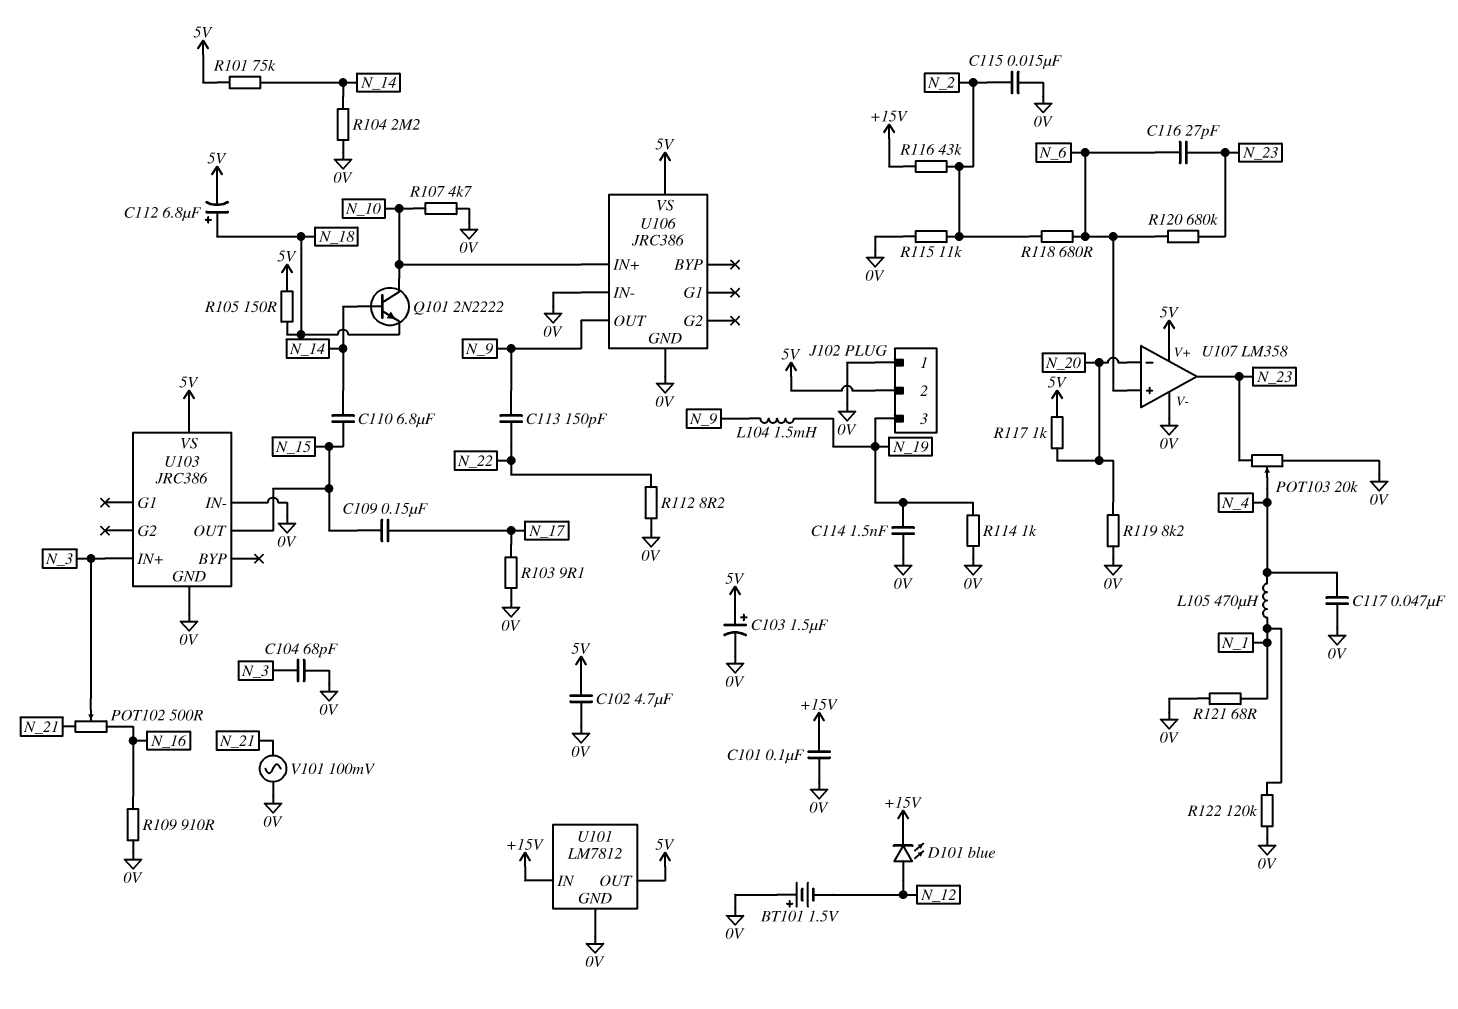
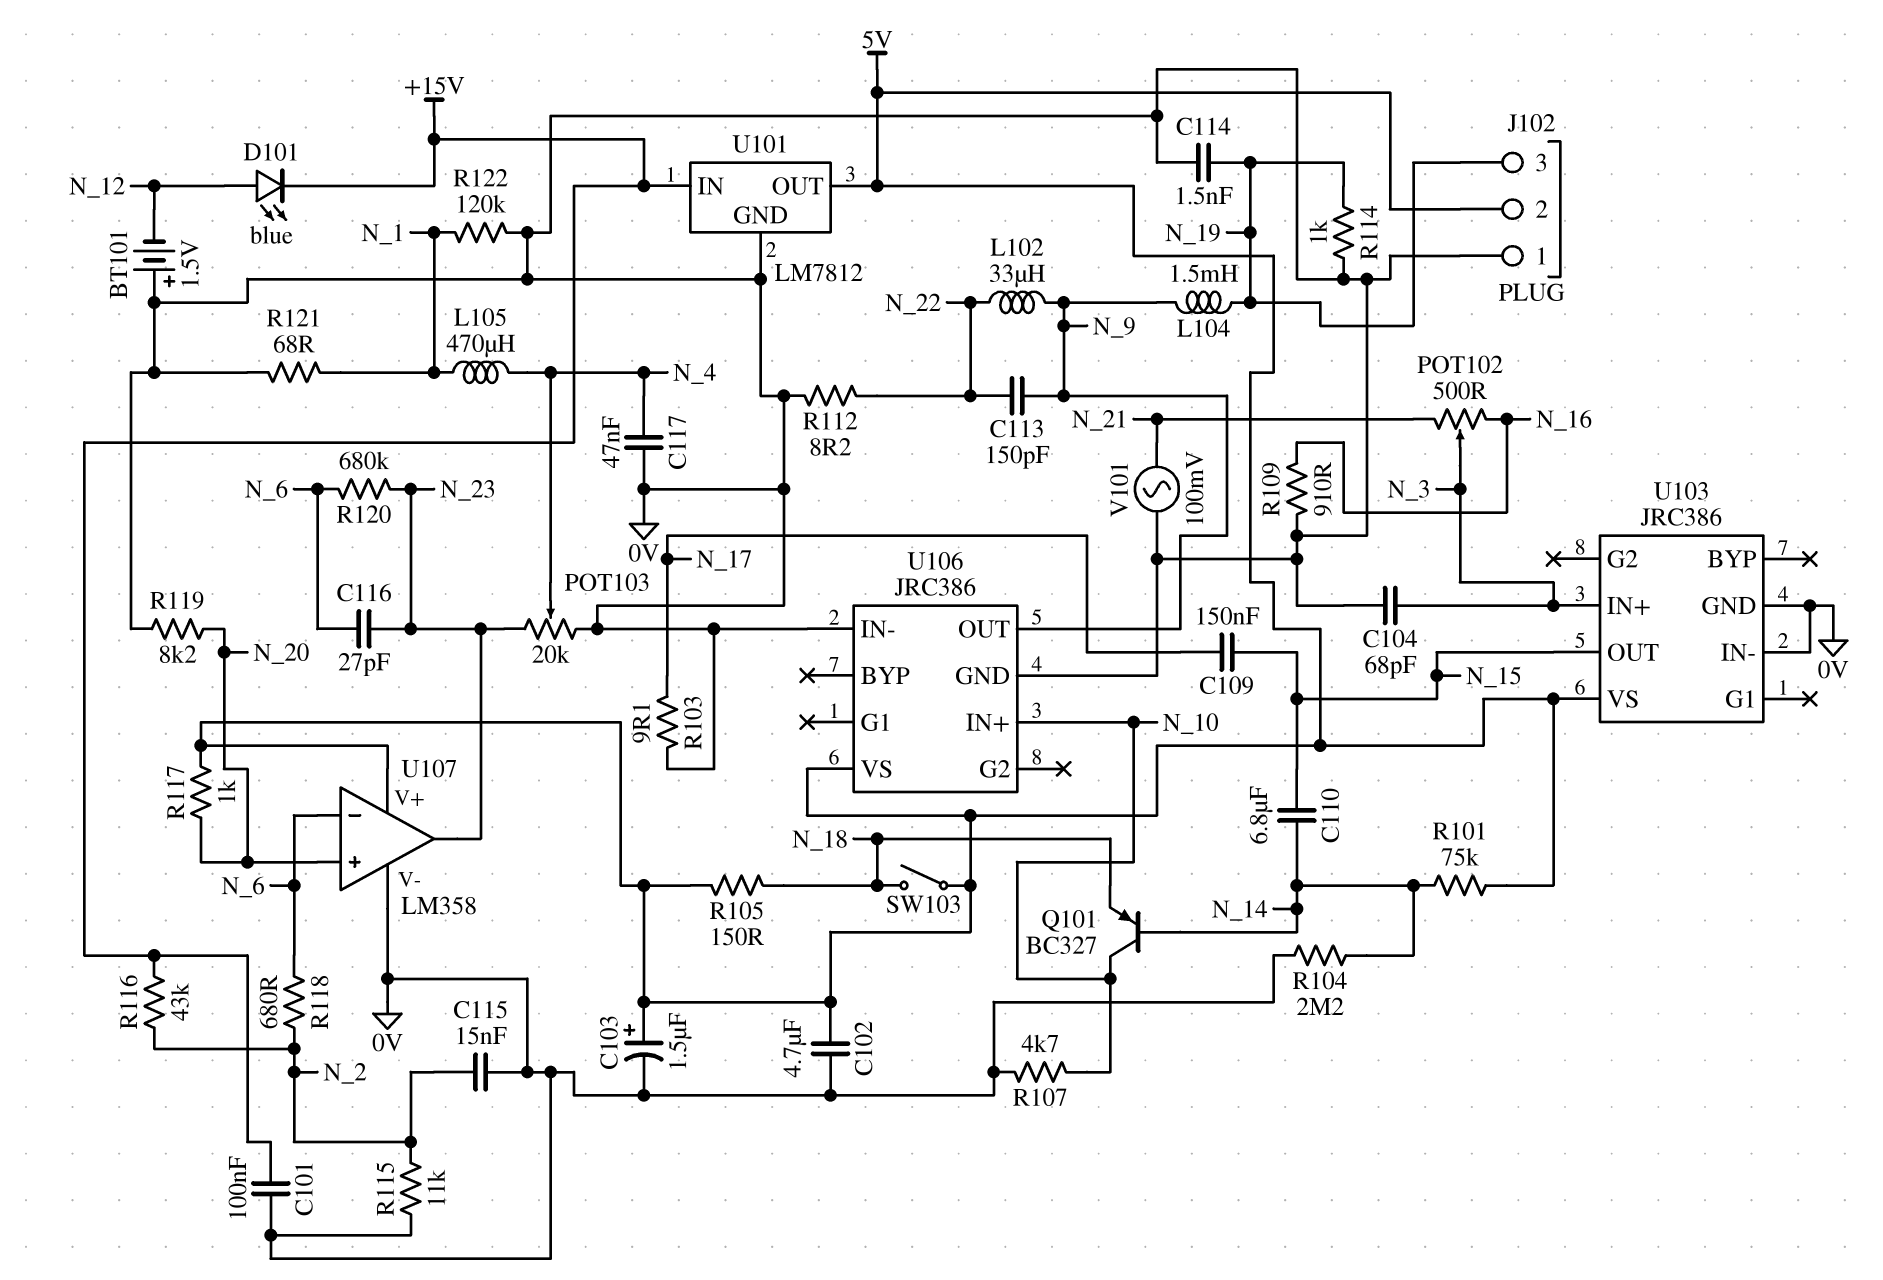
C112: 6.8uF (plus N_18, minus 5V) -> none
L102: none -> 33uH (N_9, N_22)
Q101: NPN 2N2222 (B N_14, C N_10, E N_18) -> PNP BC327 (B N_14, C N_10, E N_18)
SW103: none -> switch (5V, N_18)
U107 pin in+: N_6 -> N_20
U107 pin in-: N_20 -> N_6

